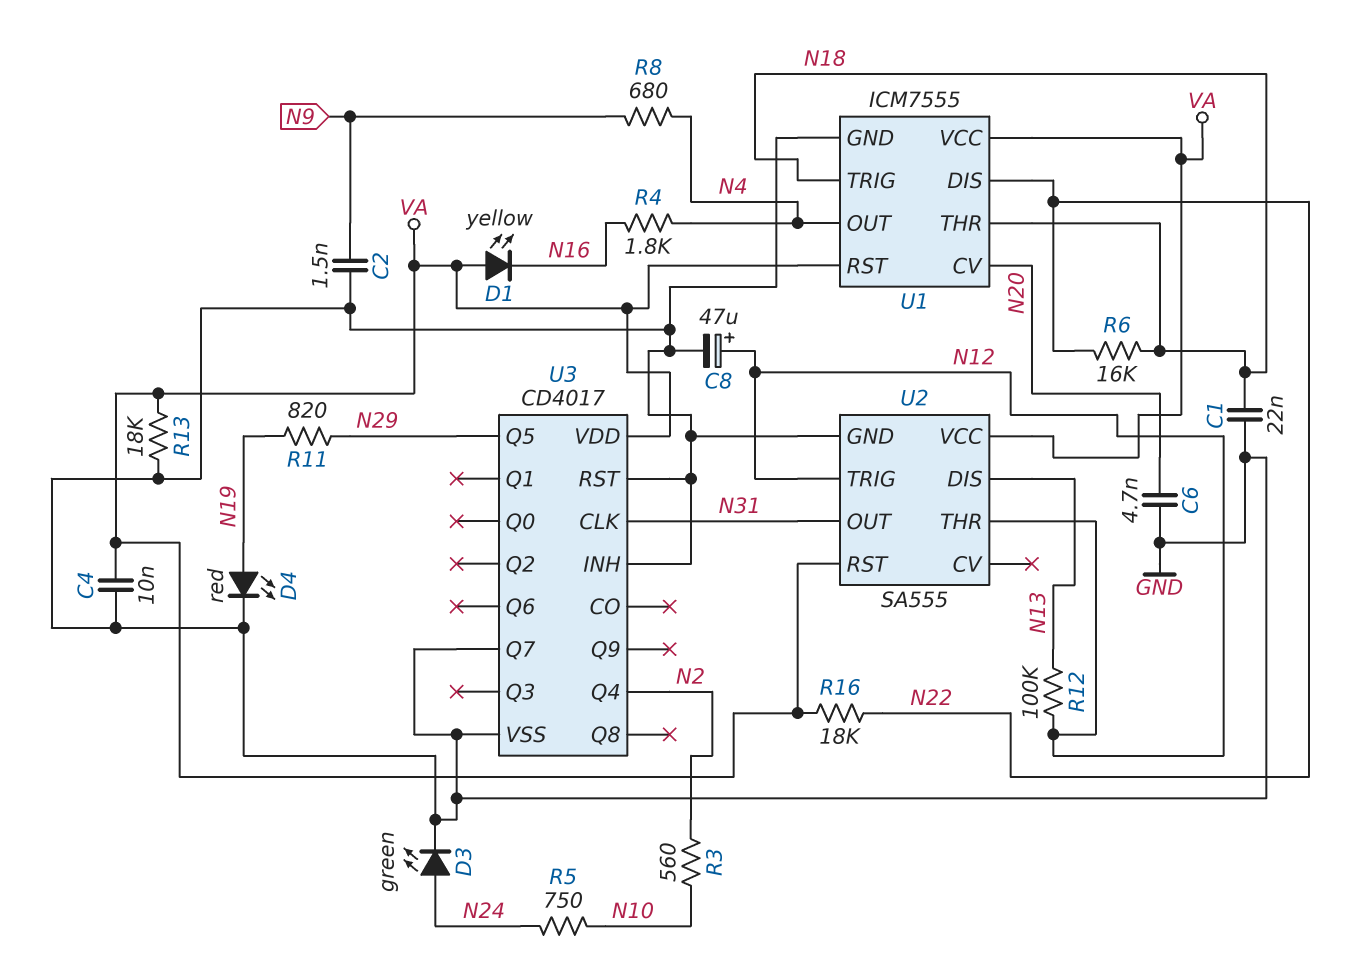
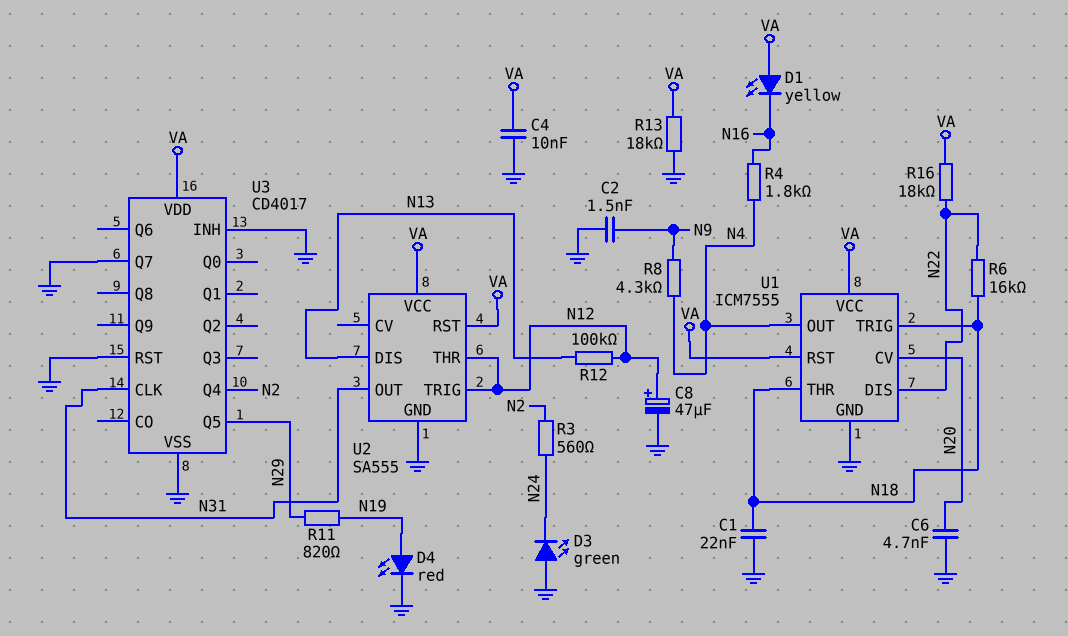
D3: LED green (A N24, K GND) -> LED green (A GND, K N24)
R3: 560 (N2, N10) -> 560 (N2, N24)
R5: 750 (N10, N24) -> none
R8: 680 (N4, N9) -> 4.3k (N4, N9)

